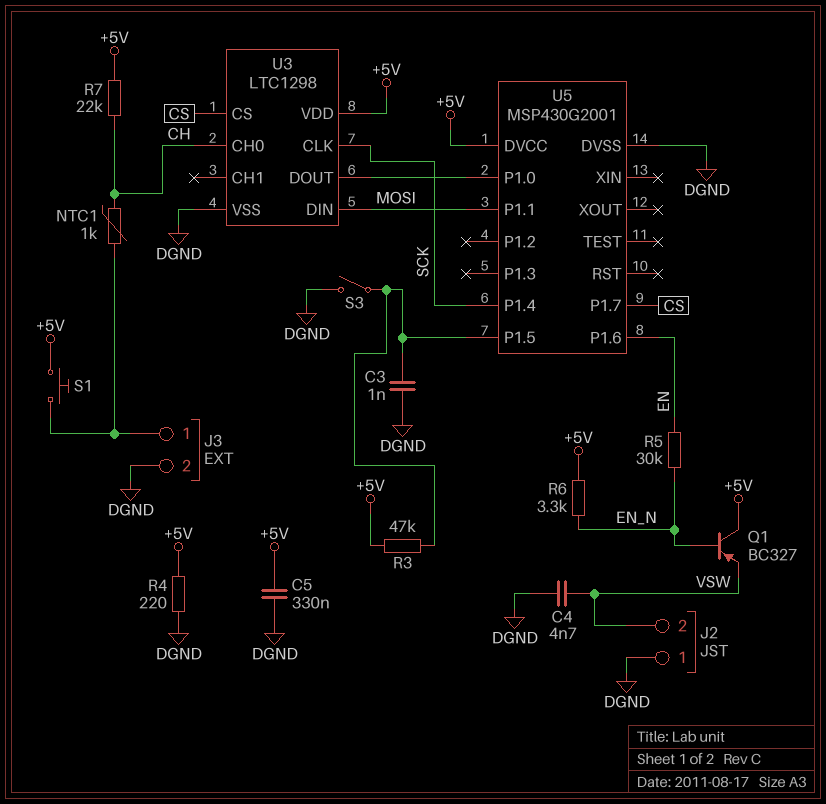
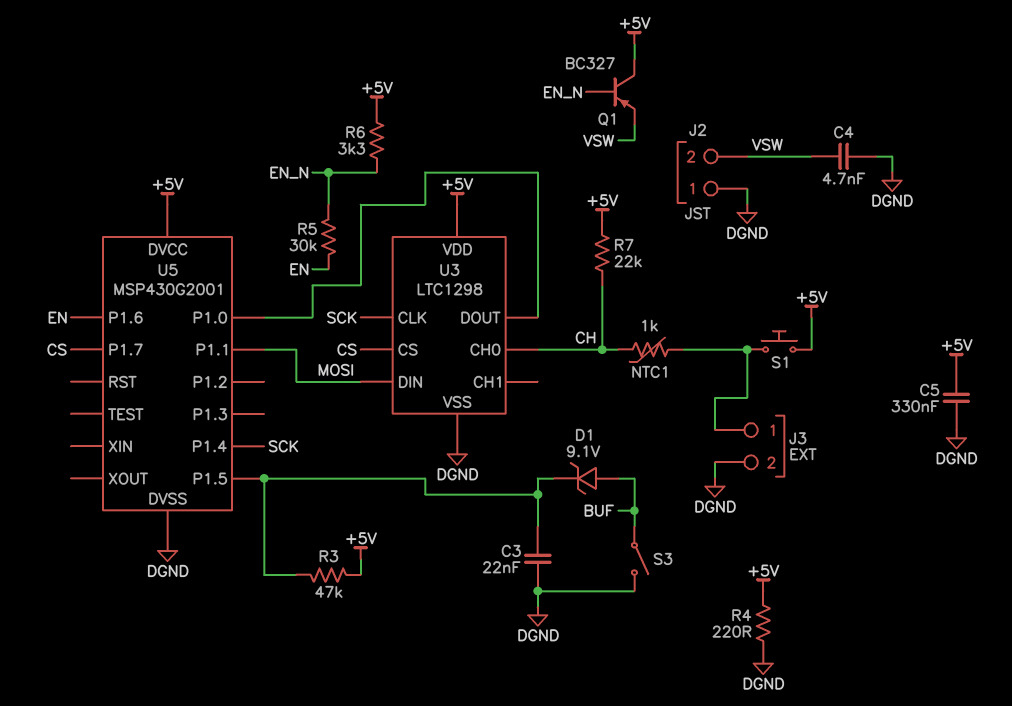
C3: 1nF (DGND, U5/P1.5) -> 22nF (DGND, U5/P1.5)
D1: none -> zener 9.1V (A BUF, K U5/P1.5)
S3: switch (DGND, U5/P1.5) -> switch (BUF, DGND)

